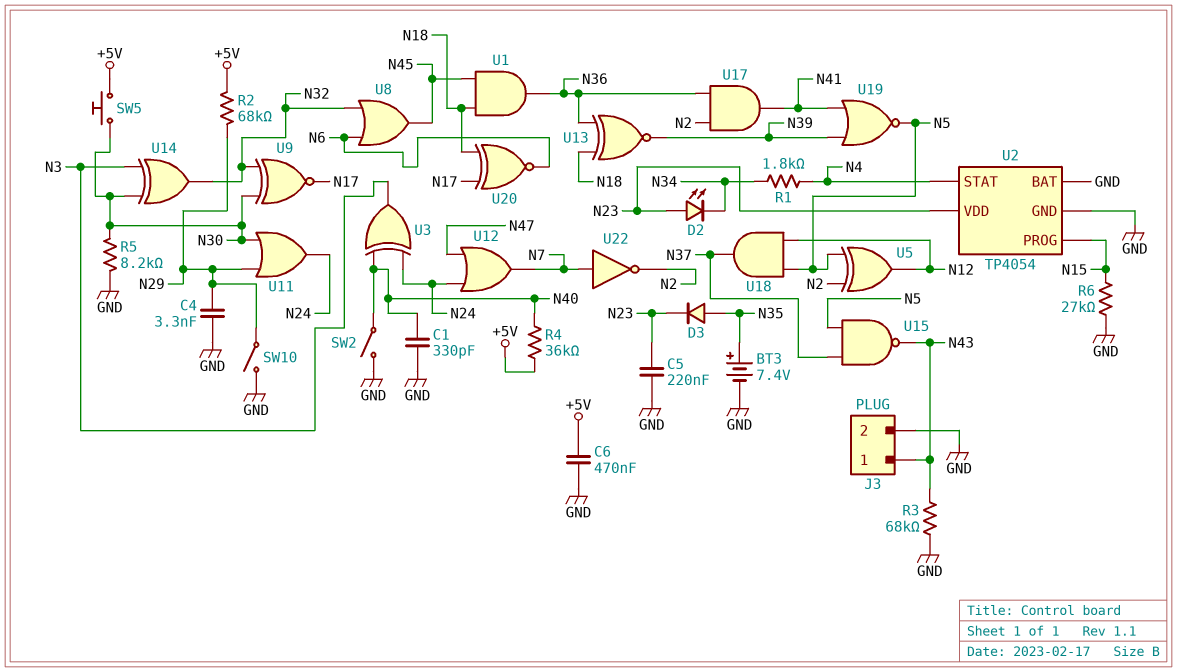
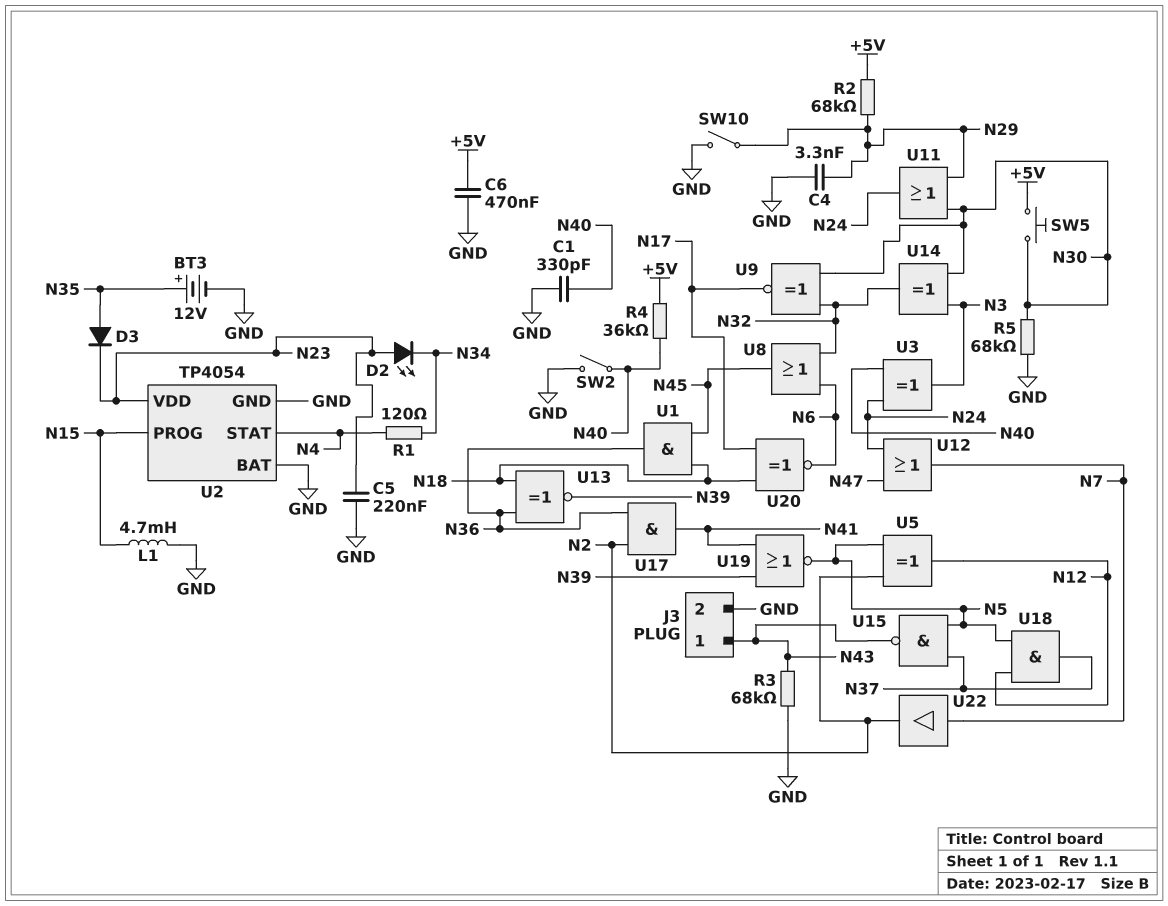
BT3: 7.4V (plus N35, minus GND) -> 12V (plus N35, minus GND)
L1: none -> 4.7mH (GND, N15)
R1: 1.8k (N4, N34) -> 120 (N4, N34)
R5: 8.2k (GND, N30) -> 68k (GND, N30)
R6: 27k (GND, N15) -> none
U22: NOT (in N7, out N2) -> buffer (in N7, out N2)

